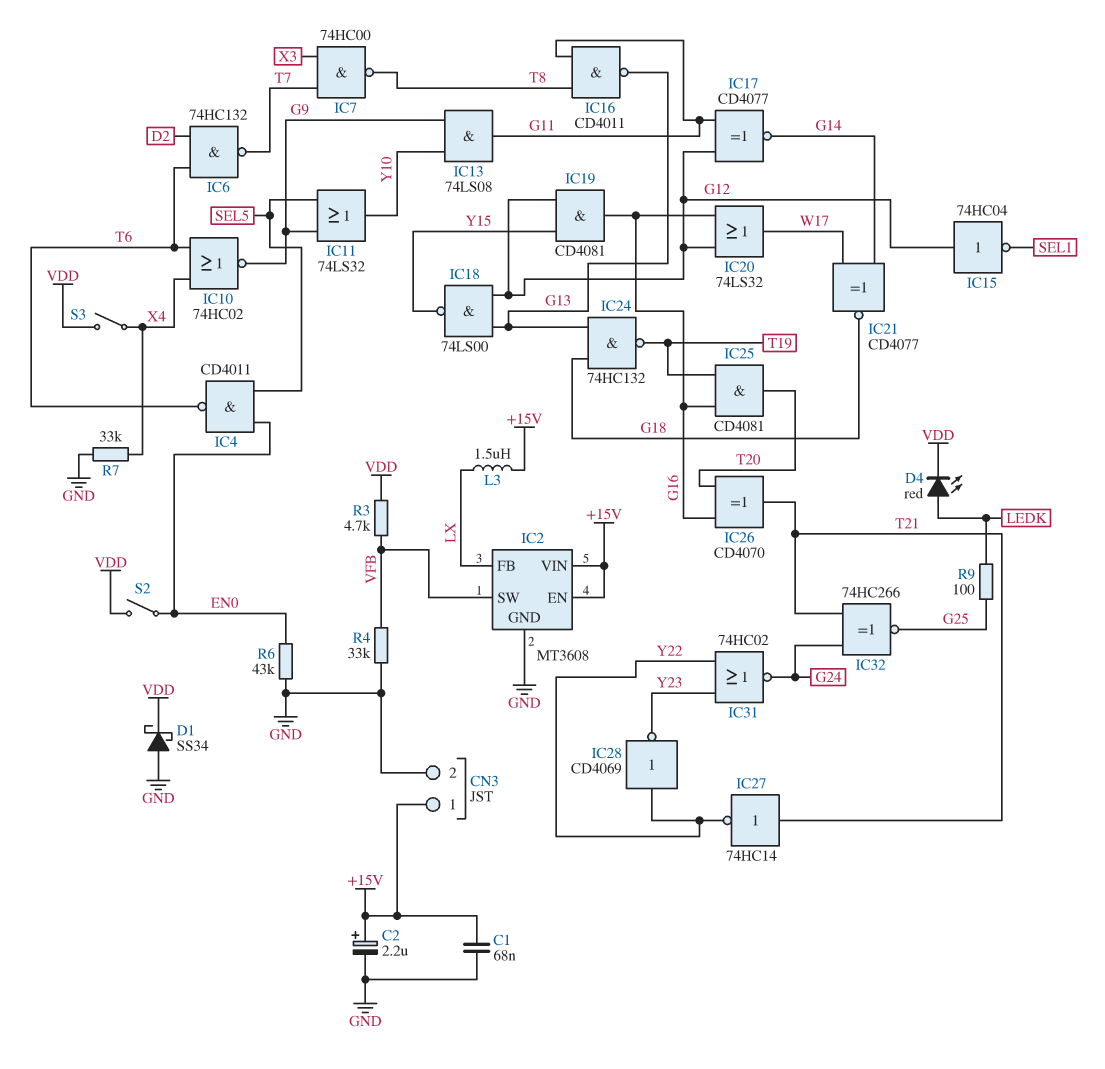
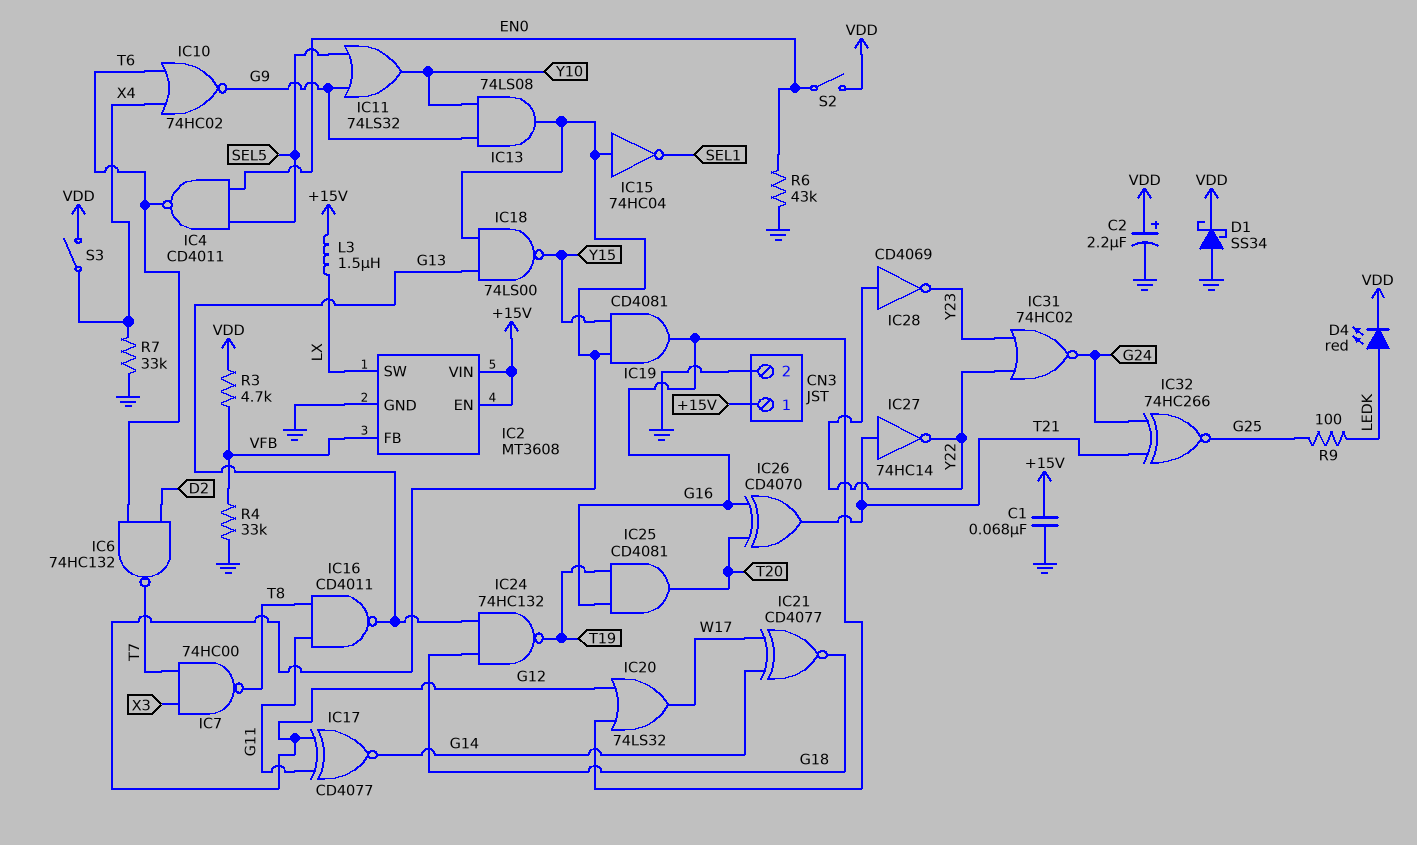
C2: 2.2uF (plus +15V, minus GND) -> 2.2uF (plus VDD, minus GND)
IC2 pin FB: LX -> VFB
IC2 pin SW: VFB -> LX
IC13: AND 74LS08 (in G9, in Y10, out G11) -> AND 74LS08 (in G9, in Y10, out G12)

